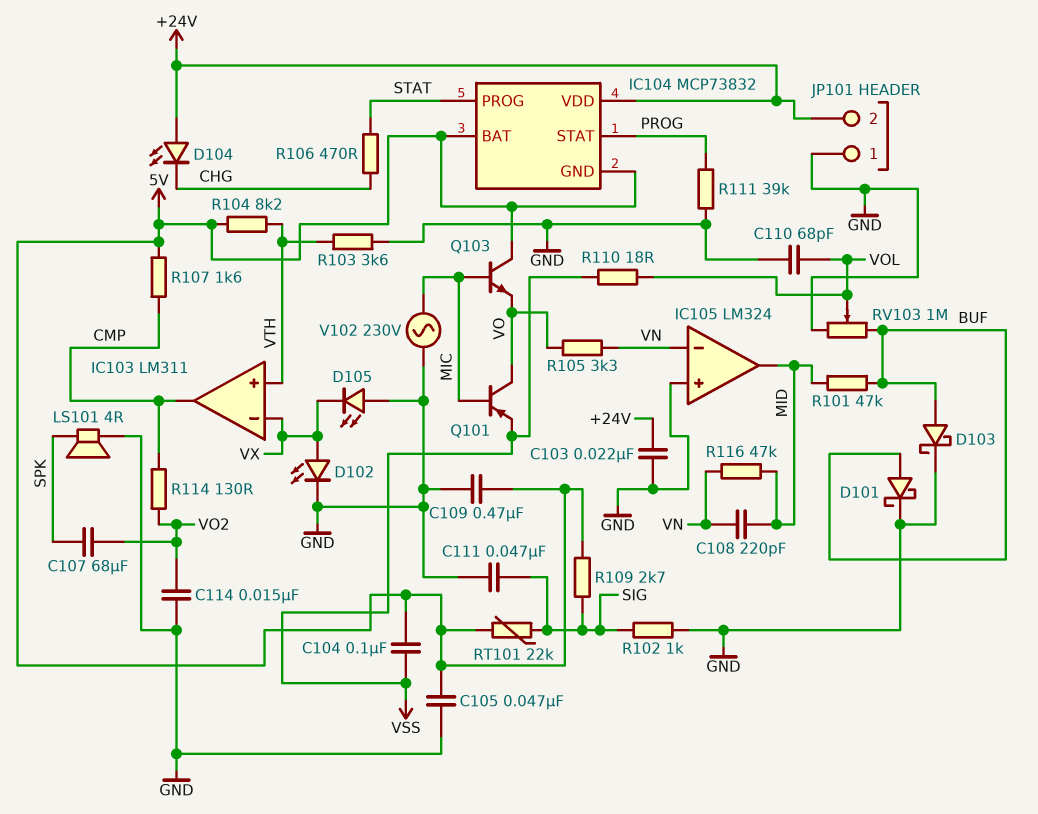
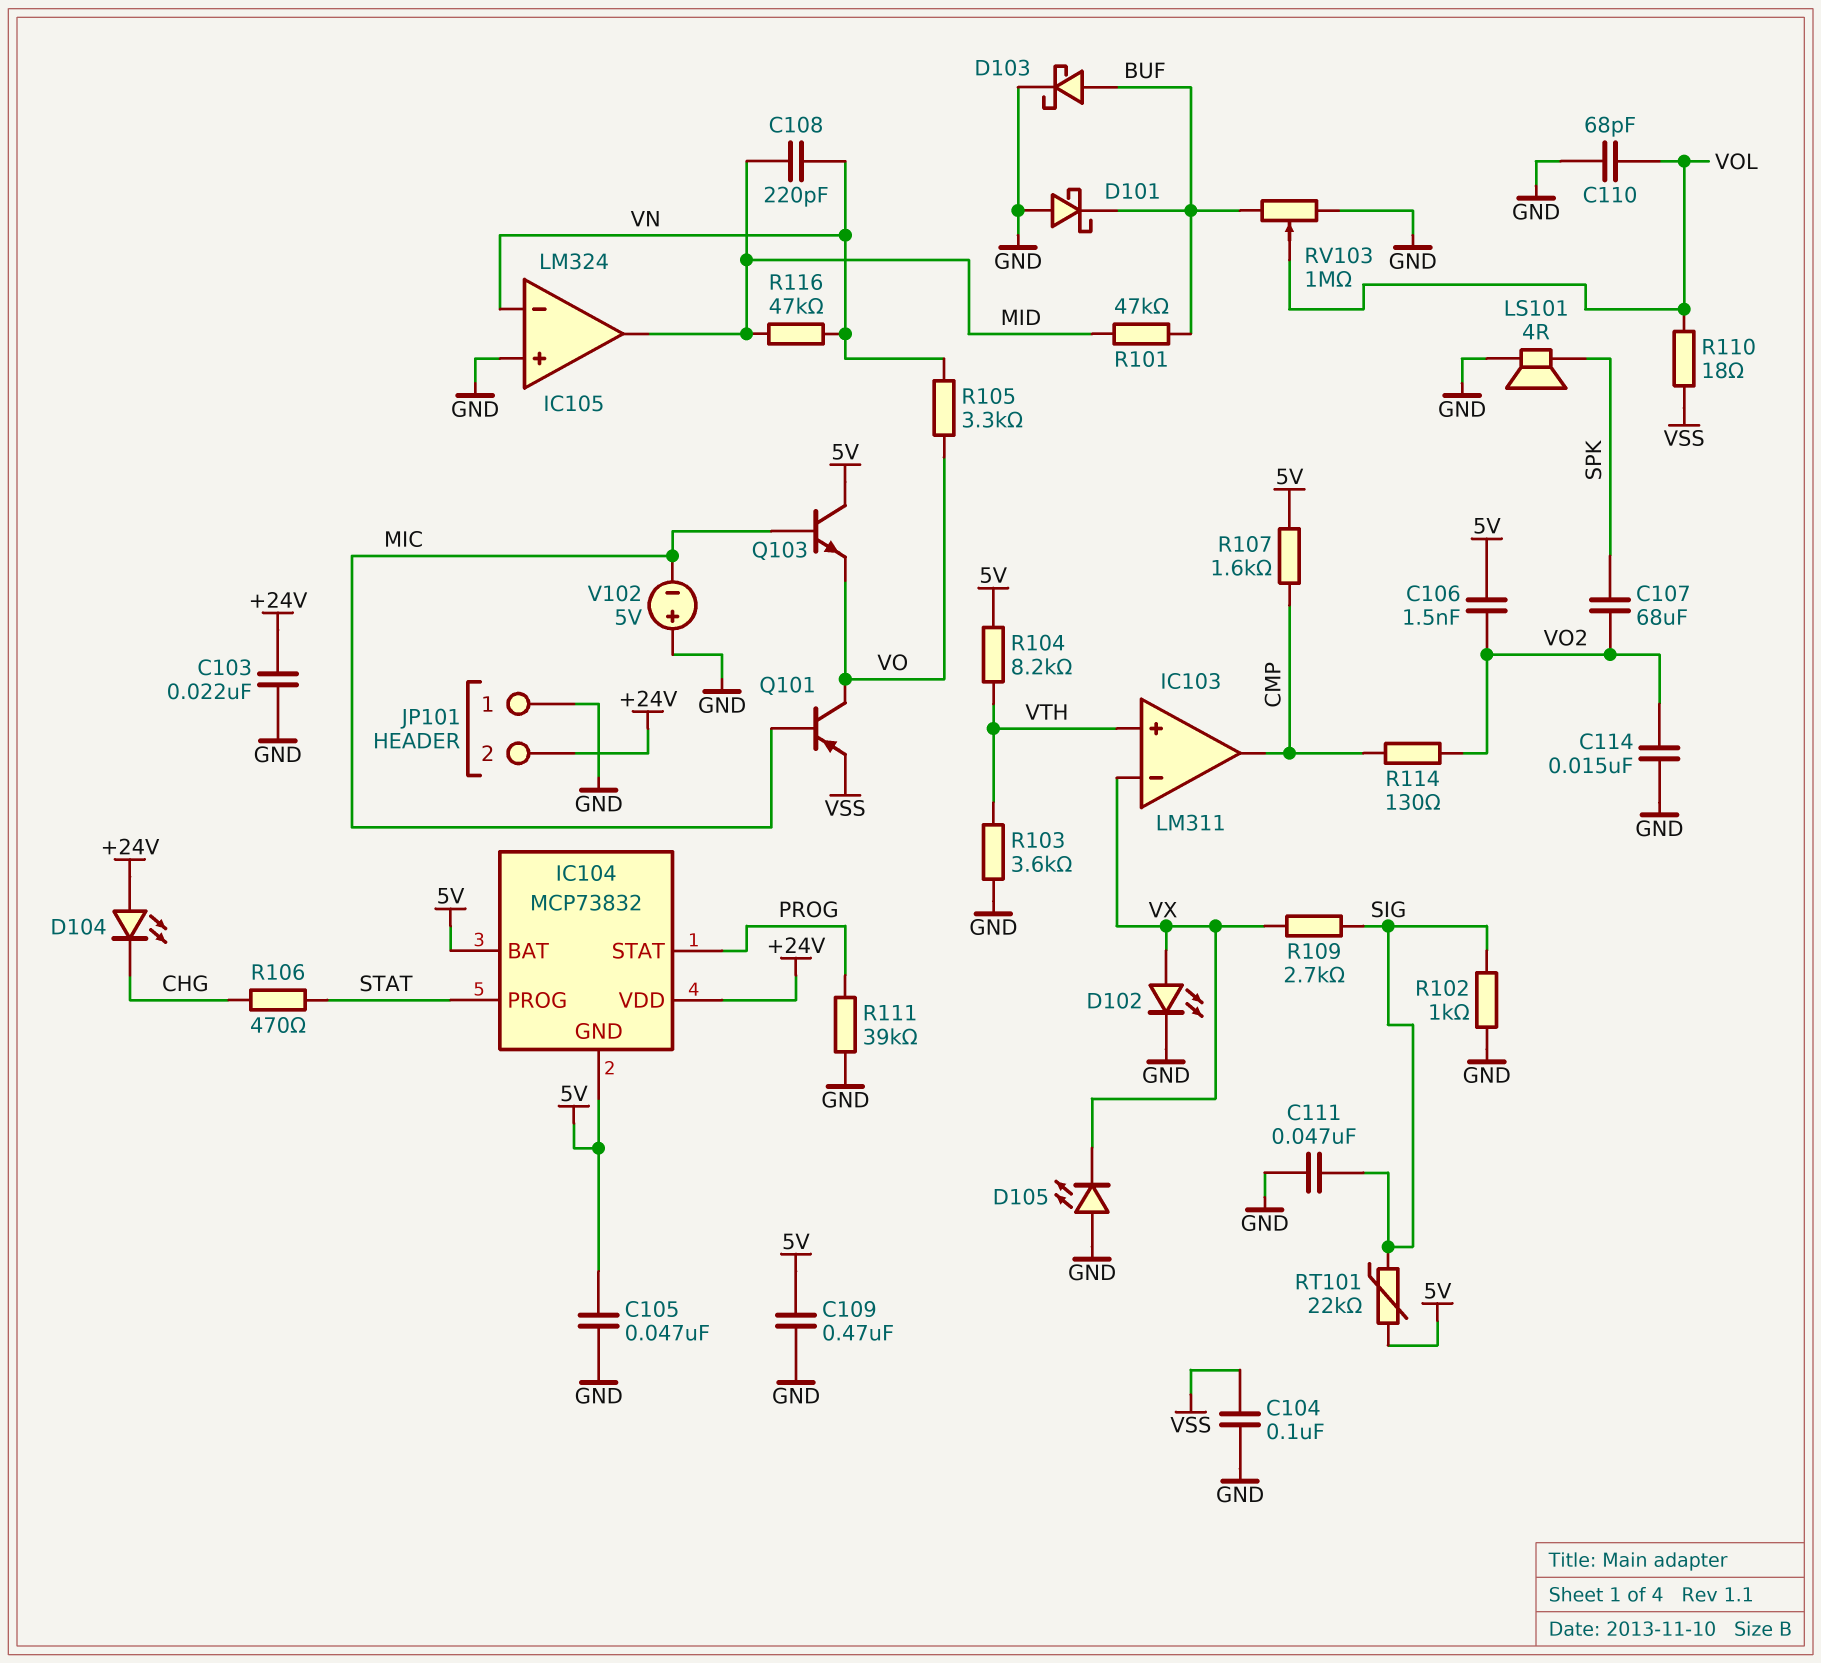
C104: 100nF (5V, VSS) -> 100nF (GND, VSS)
C106: none -> 1.5nF (5V, VO2)
D101: schottky (A BUF, K GND) -> schottky (A GND, K BUF)
R109: 2.7k (5V, SIG) -> 2.7k (SIG, VX)
V102: AC 230V (GND, MIC) -> 5V (plus GND, minus MIC)

